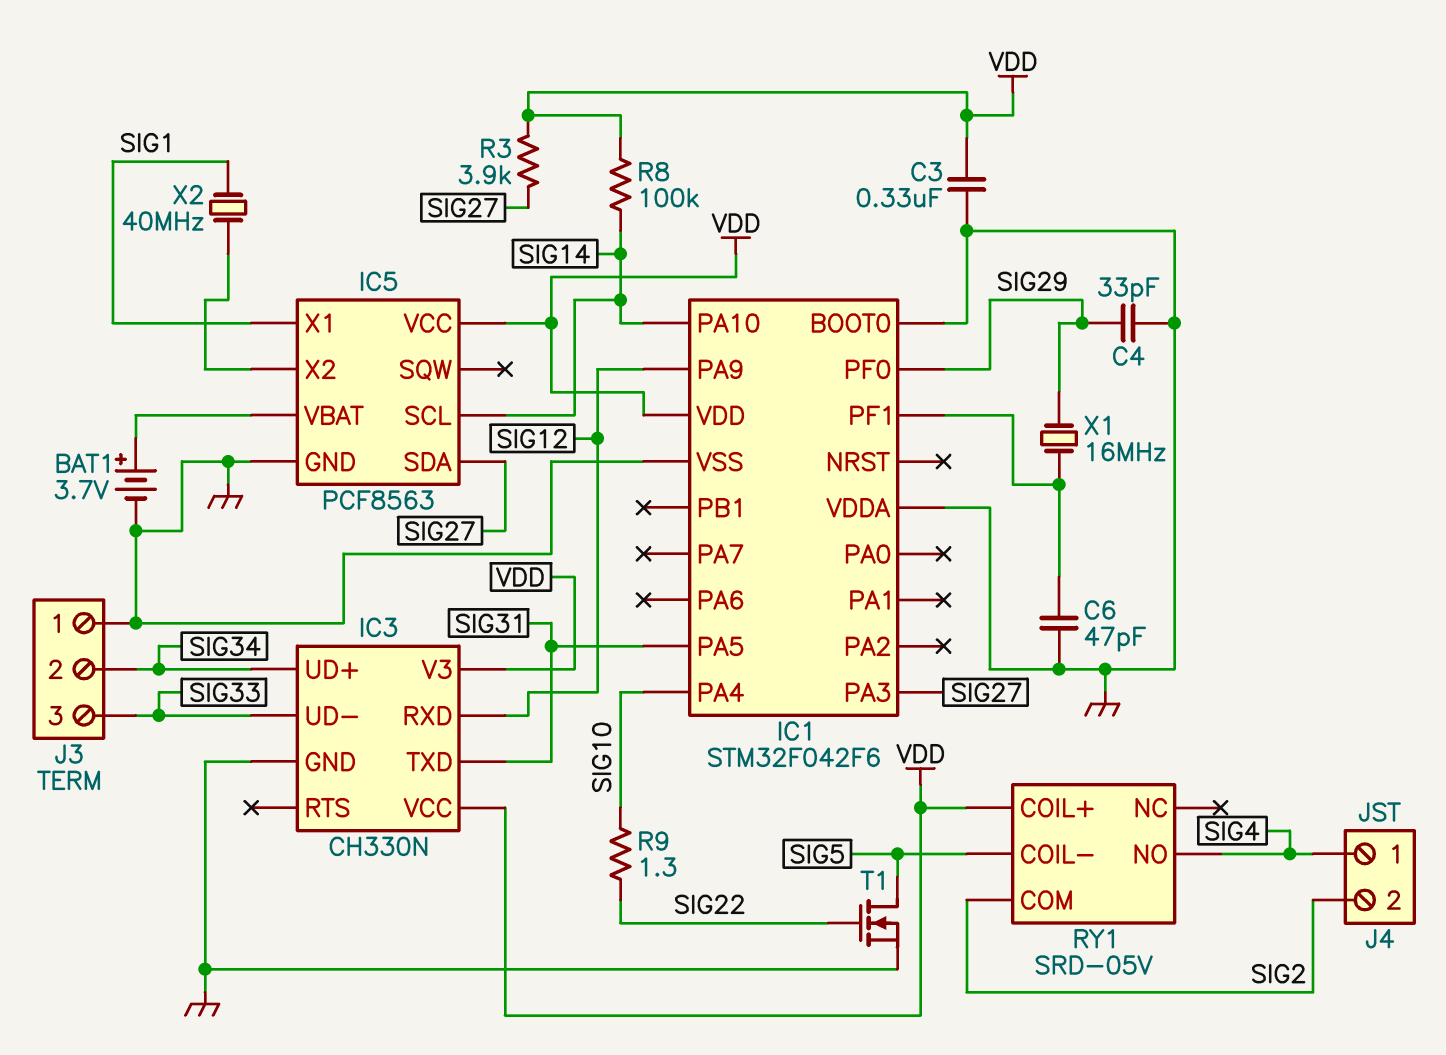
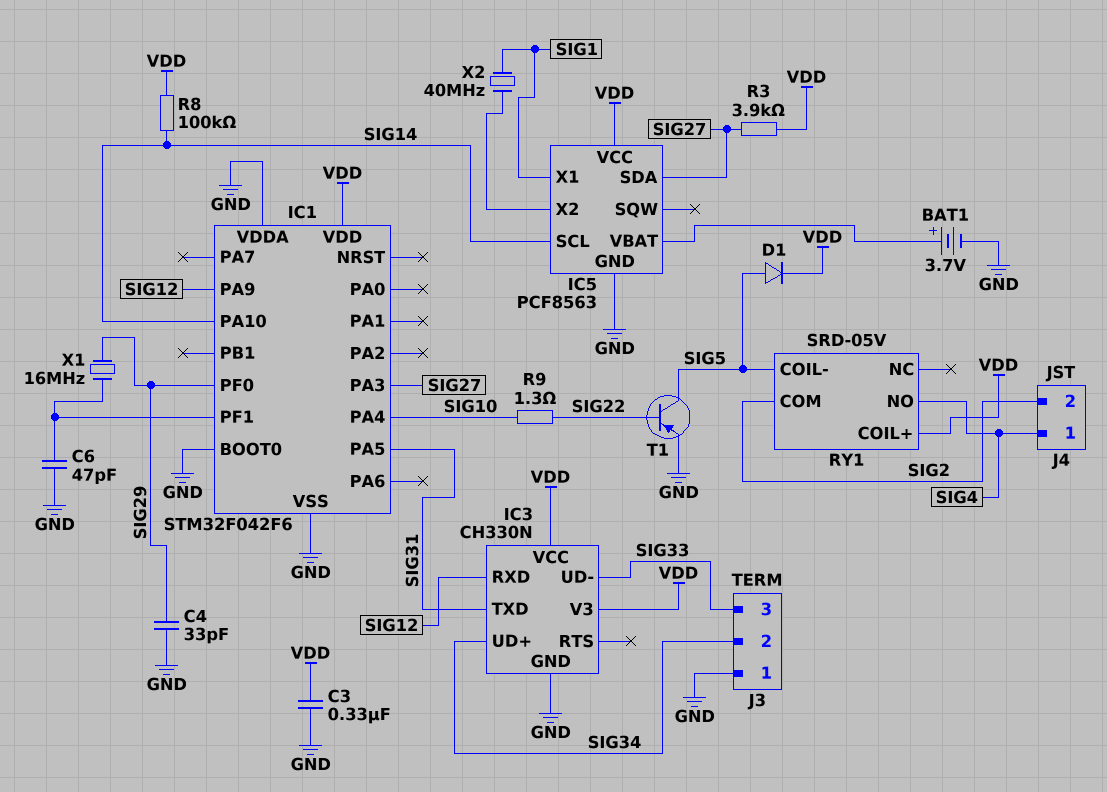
D1: none -> diode (A SIG5, K VDD)
T1: NMOS (G SIG22, D SIG5, S GND) -> PNP (B SIG22, C SIG5, E GND)

